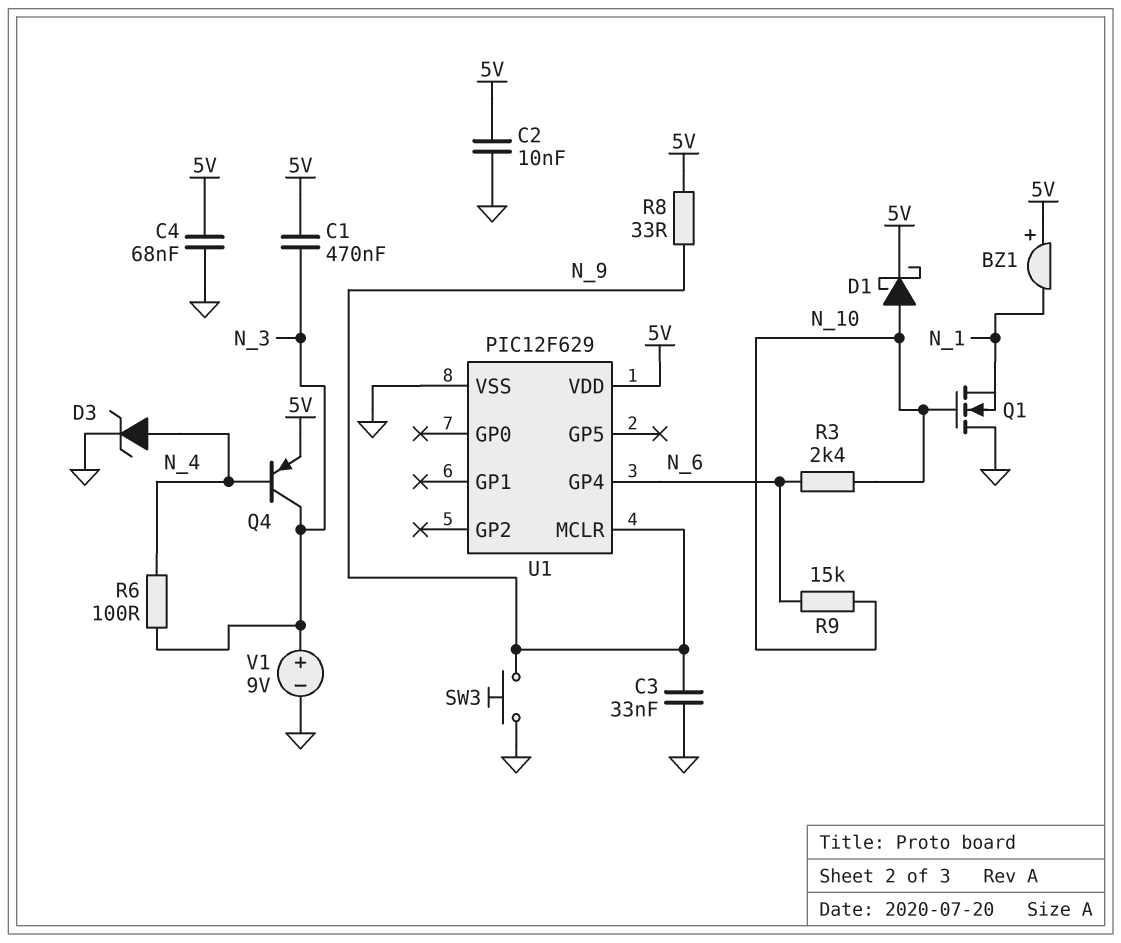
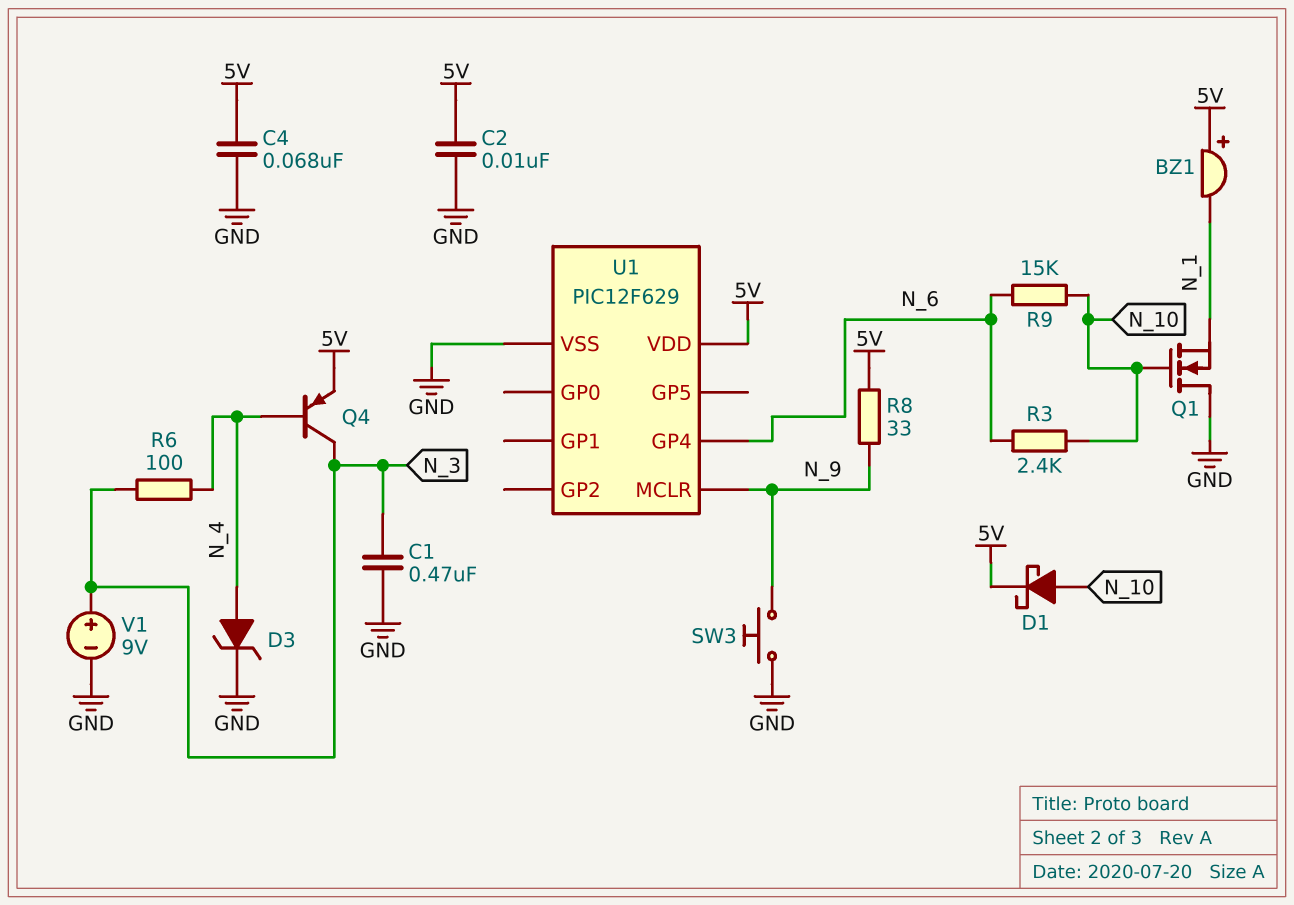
C1: 470nF (5V, N_3) -> 470nF (GND, N_3)
C3: 33nF (GND, N_9) -> none

